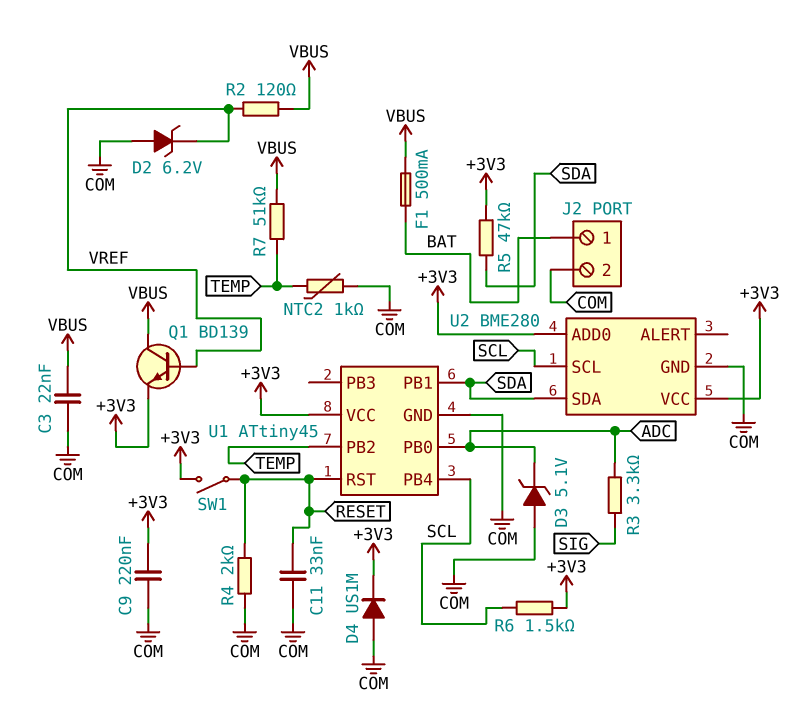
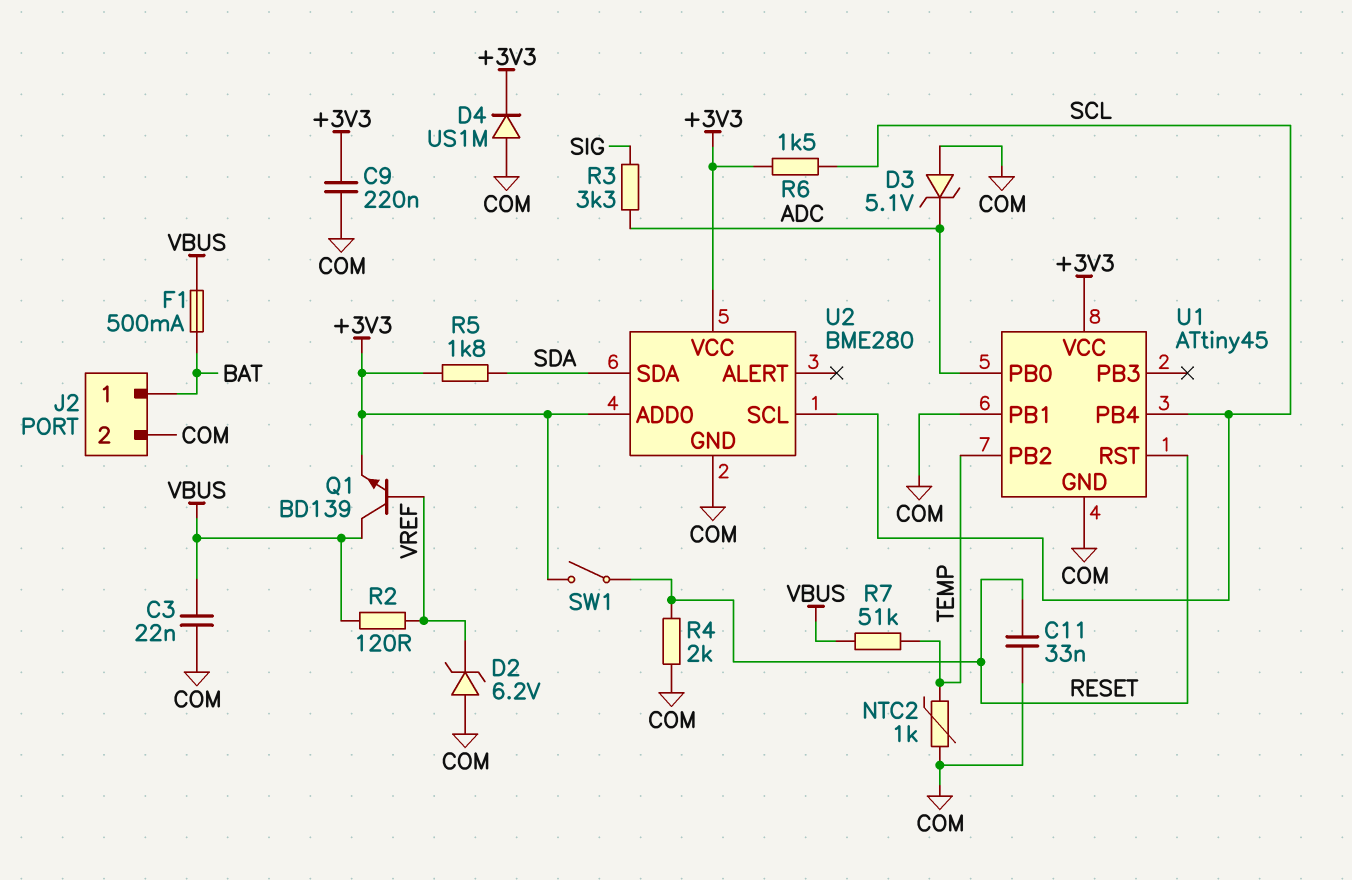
R5: 47k (+3V3, SDA) -> 1.8k (+3V3, SDA)
U1 pin PB1: SDA -> COM

